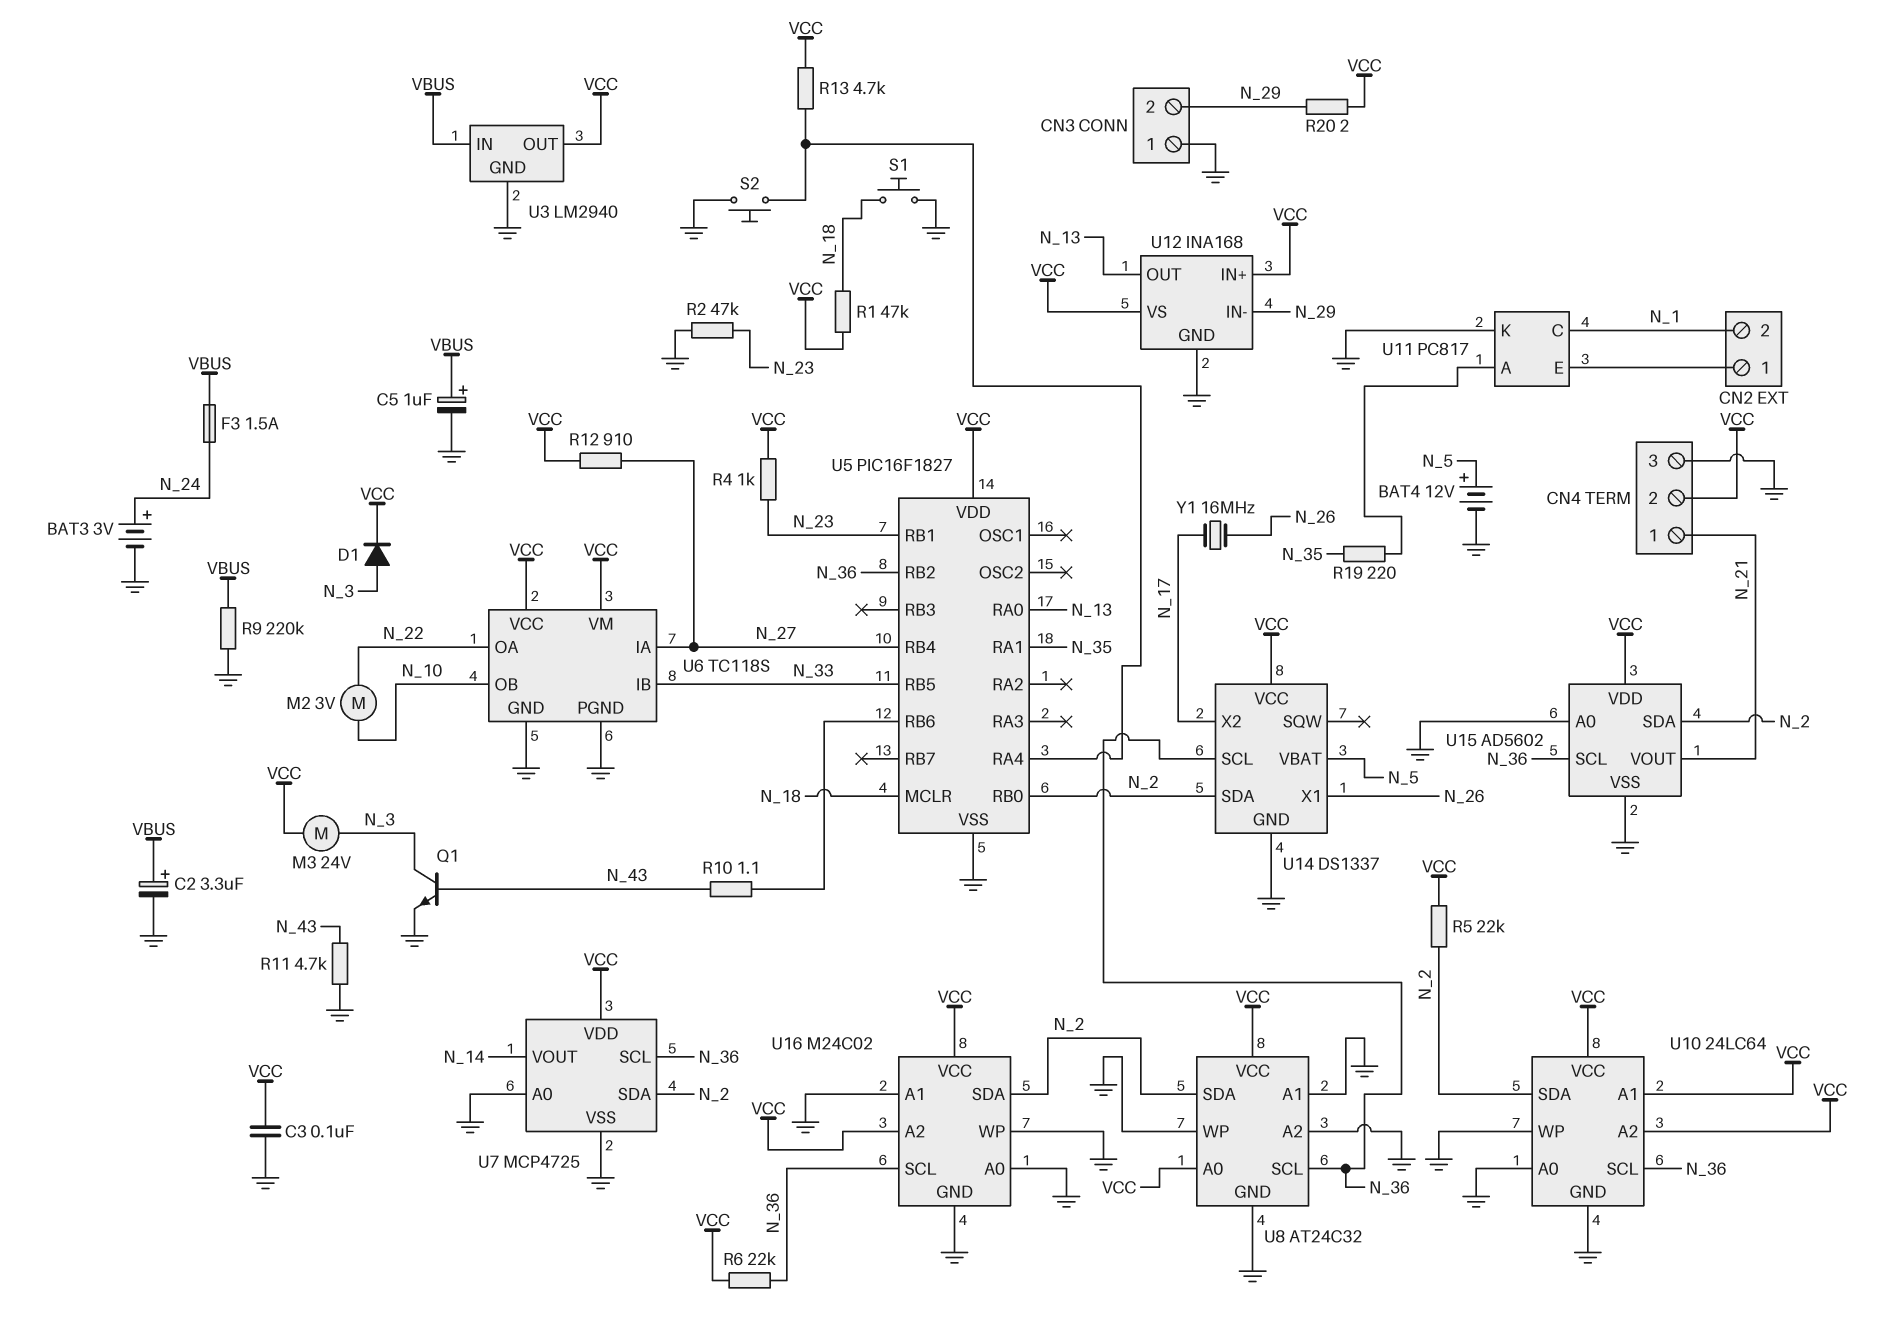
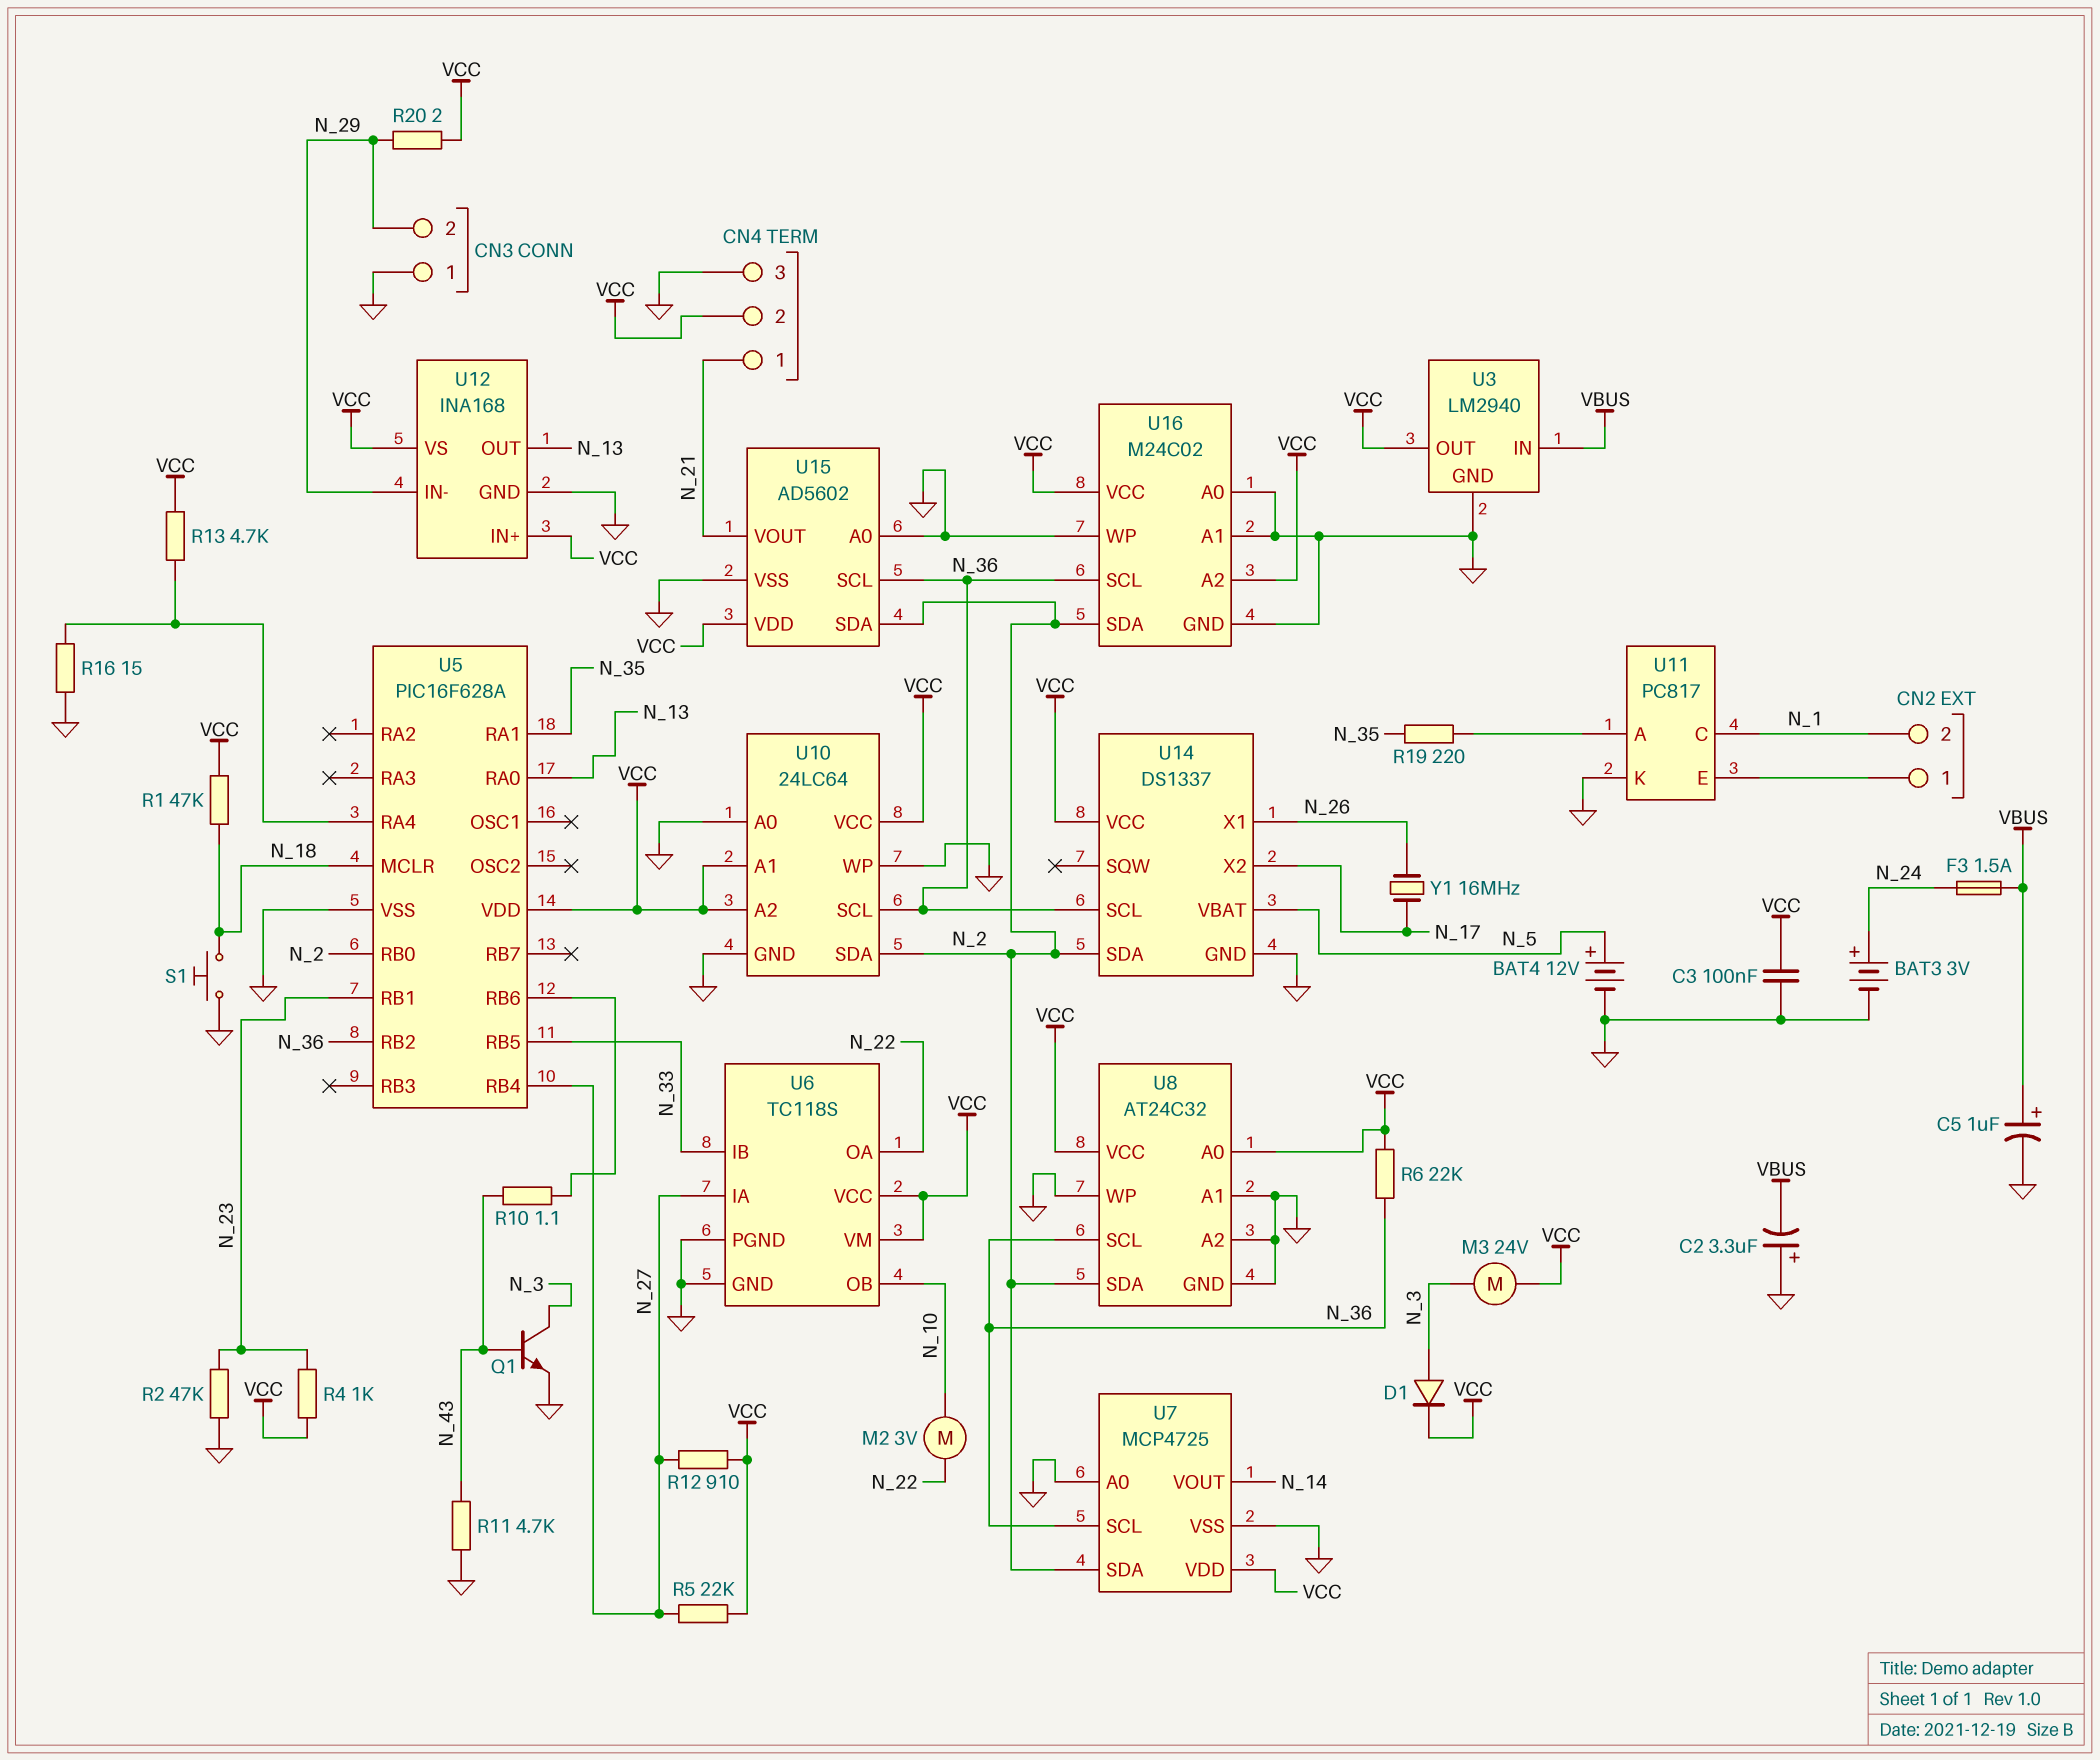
C2: 3.3uF (plus VBUS, minus GND) -> 3.3uF (plus GND, minus VBUS)
R5: 22k (N_2, VCC) -> 22k (N_27, VCC)
R9: 220k (GND, VBUS) -> none
R16: none -> 15 (GND, U5/RA4)
S2: button (GND, U5/RA4) -> none
U5: PIC16F1827 -> PIC16F628A

